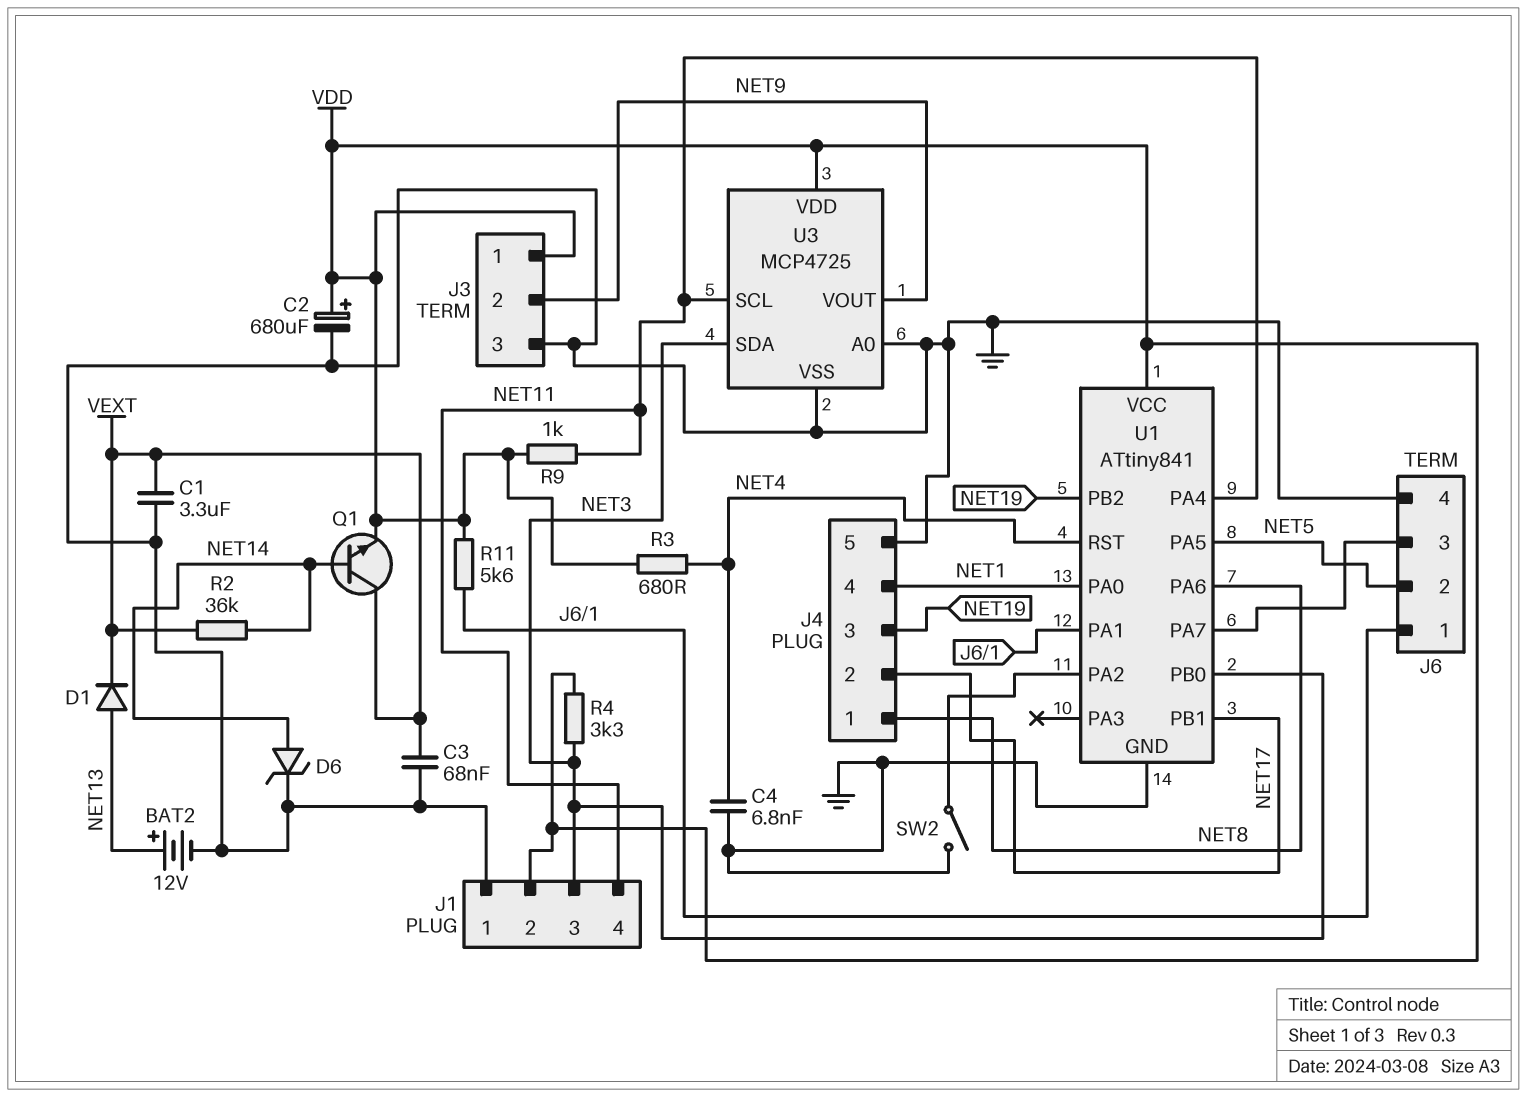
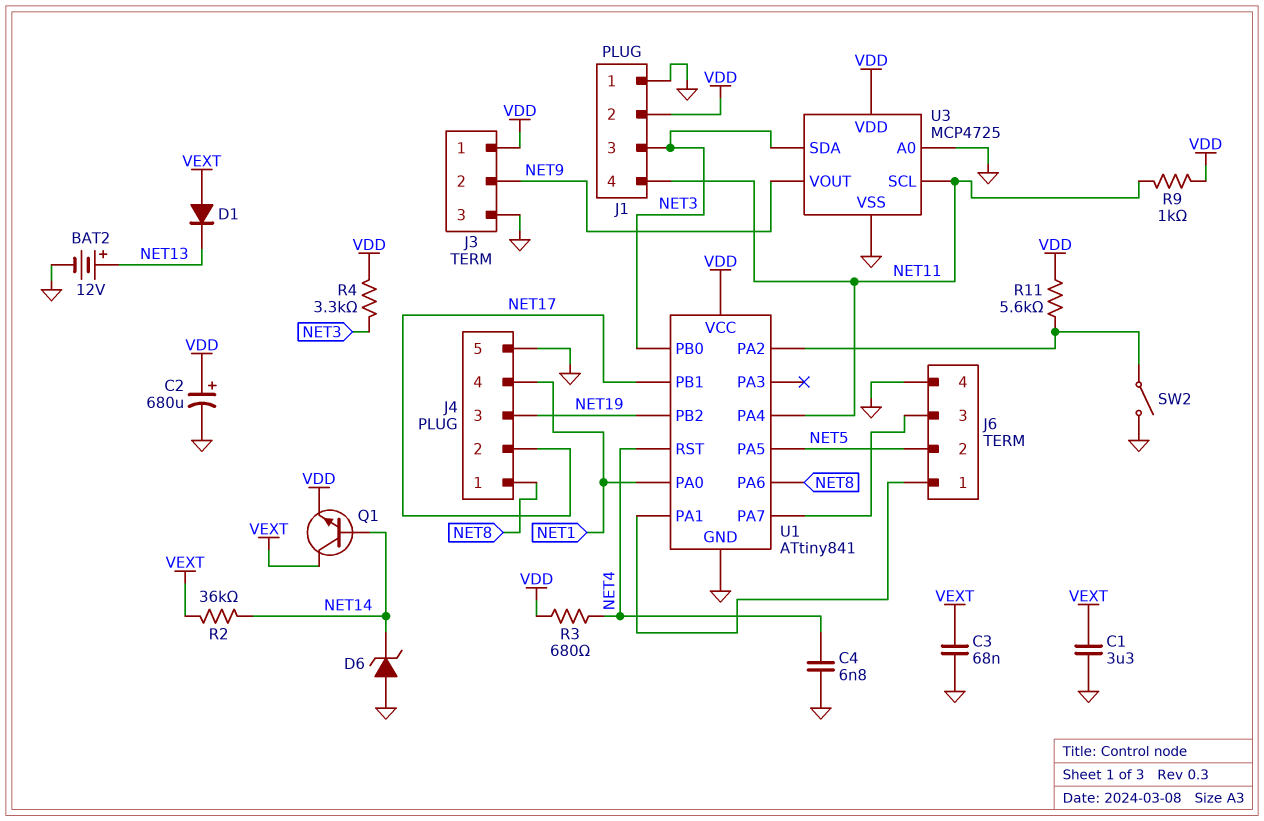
D1: diode (A NET13, K VEXT) -> diode (A VEXT, K NET13)
D6: zener (A NET14, K GND) -> zener (A GND, K NET14)
R11: 5.6k (J6/1, VDD) -> 5.6k (U1/PA2, VDD)

